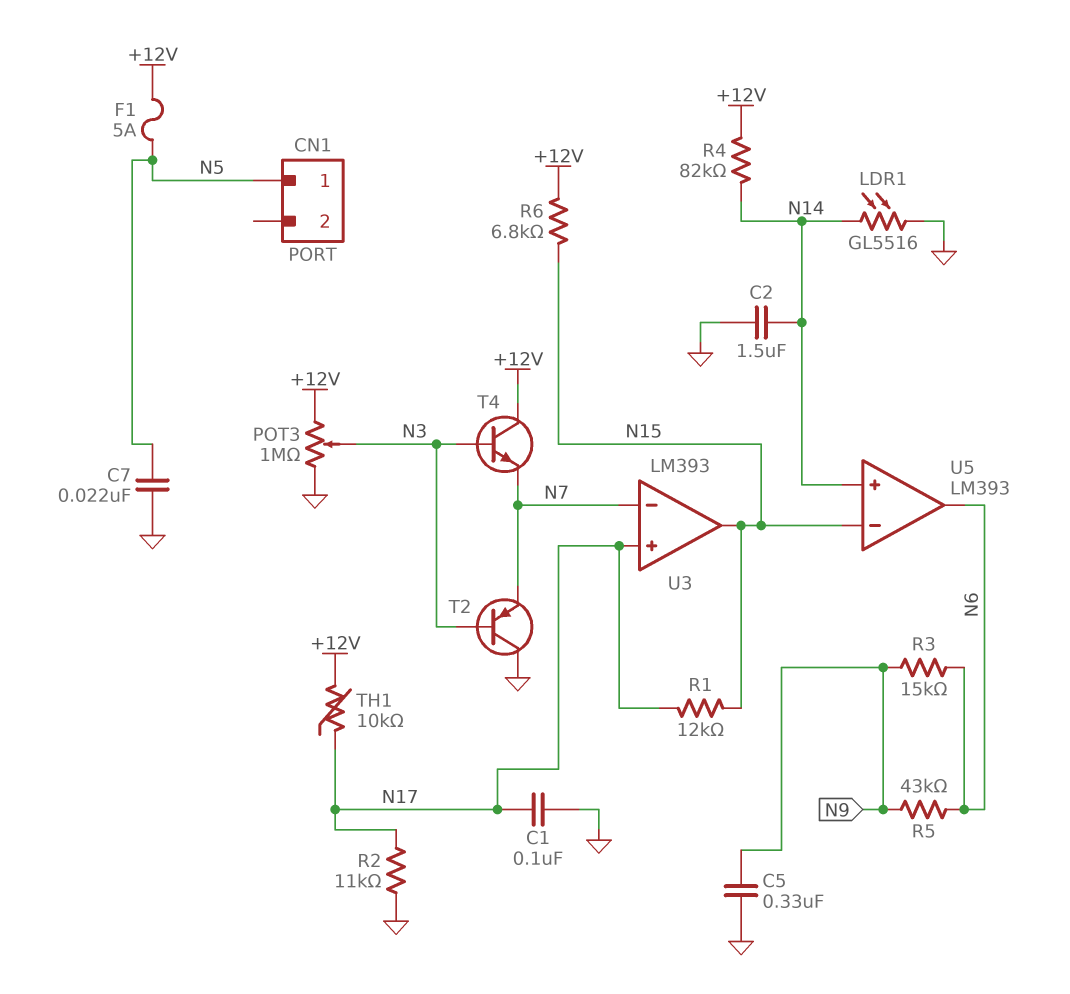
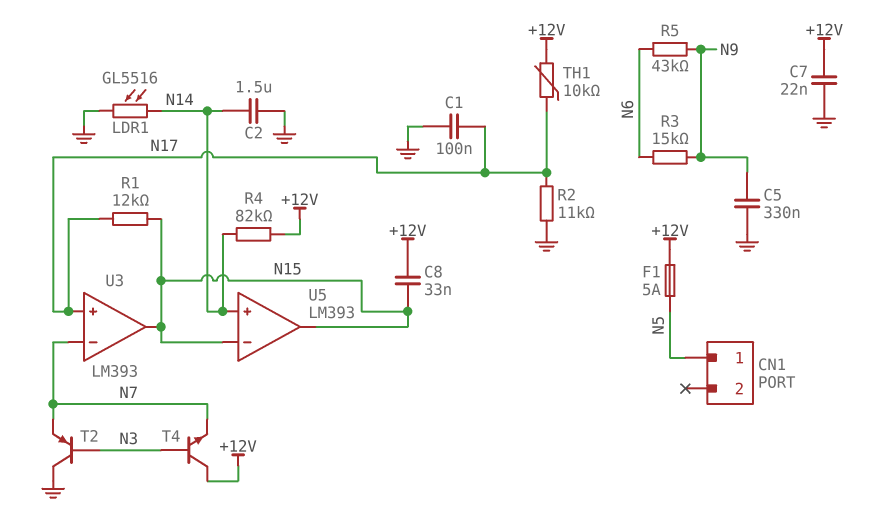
C7: 22nF (GND, N5) -> 22nF (+12V, GND)
C8: none -> 33nF (+12V, N15)
POT3: 1M (+12V, GND, wiper N3) -> none
R6: 6.8k (+12V, N15) -> none
U5 pin out: N6 -> N15

